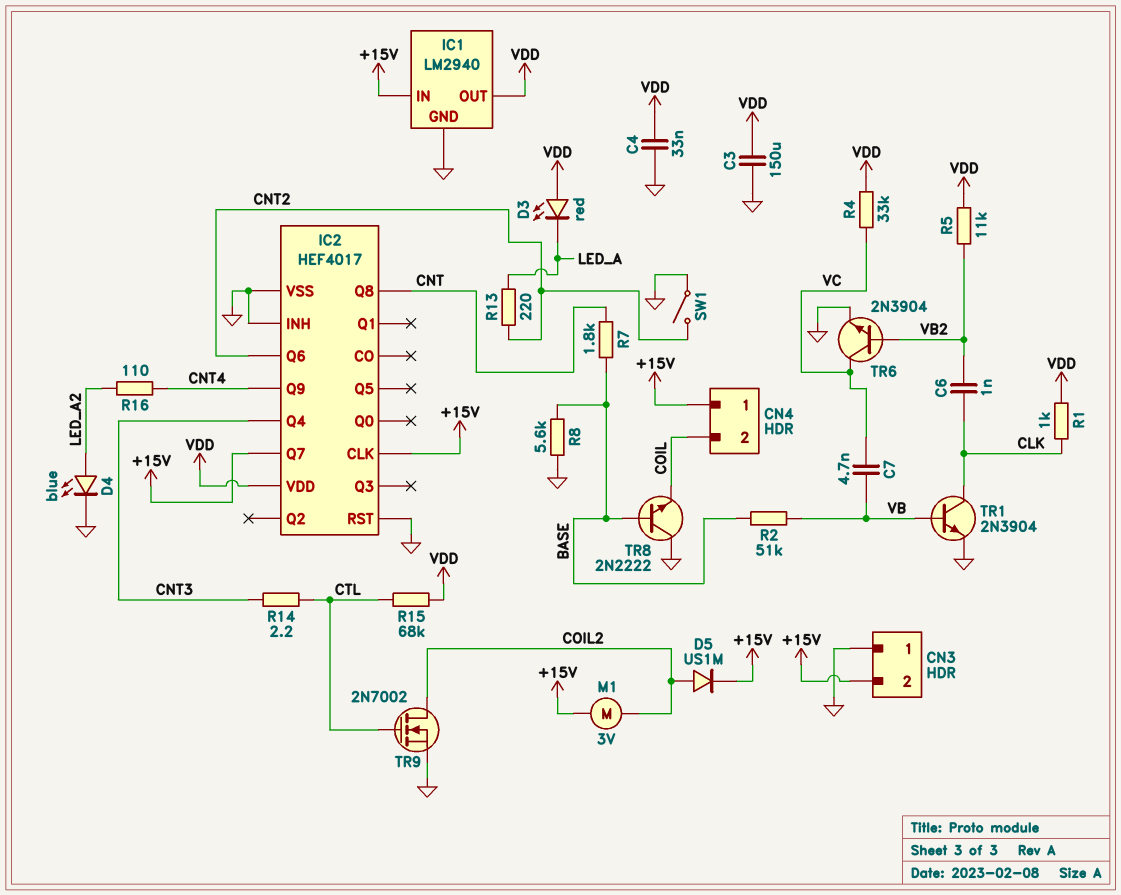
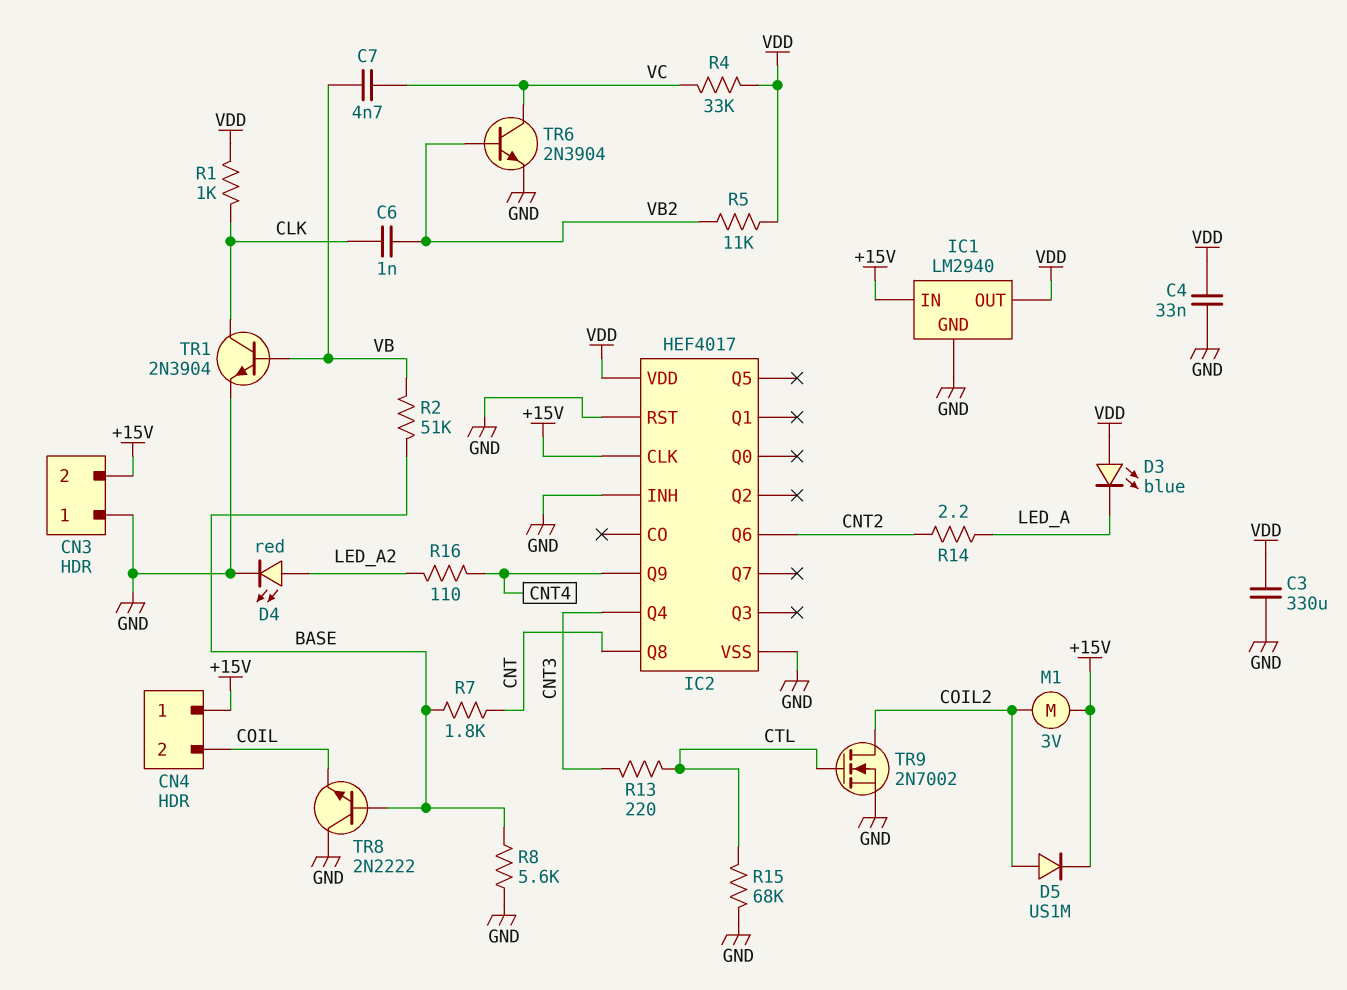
C3: 150uF (GND, VDD) -> 330uF (GND, VDD)
D3: LED red (A VDD, K LED_A) -> LED blue (A VDD, K LED_A)
D4: LED blue (A LED_A2, K GND) -> LED red (A LED_A2, K GND)
IC2 pin Q7: +15V -> none
R13: 220 (CNT2, LED_A) -> 220 (CNT3, CTL)
R14: 2.2 (CNT3, CTL) -> 2.2 (CNT2, LED_A)
R15: 68k (CTL, VDD) -> 68k (CTL, GND)
SW1: switch (CNT2, GND) -> none

